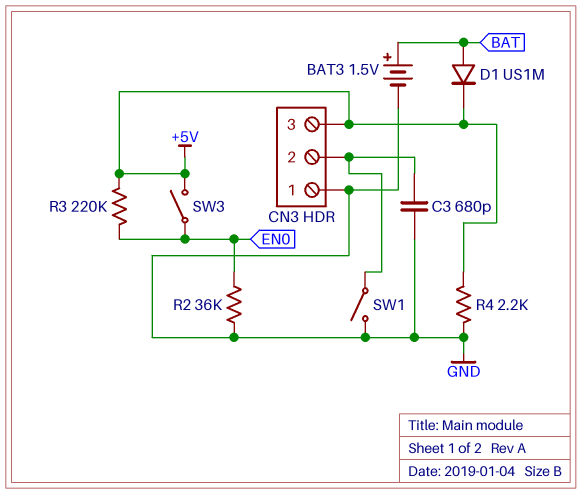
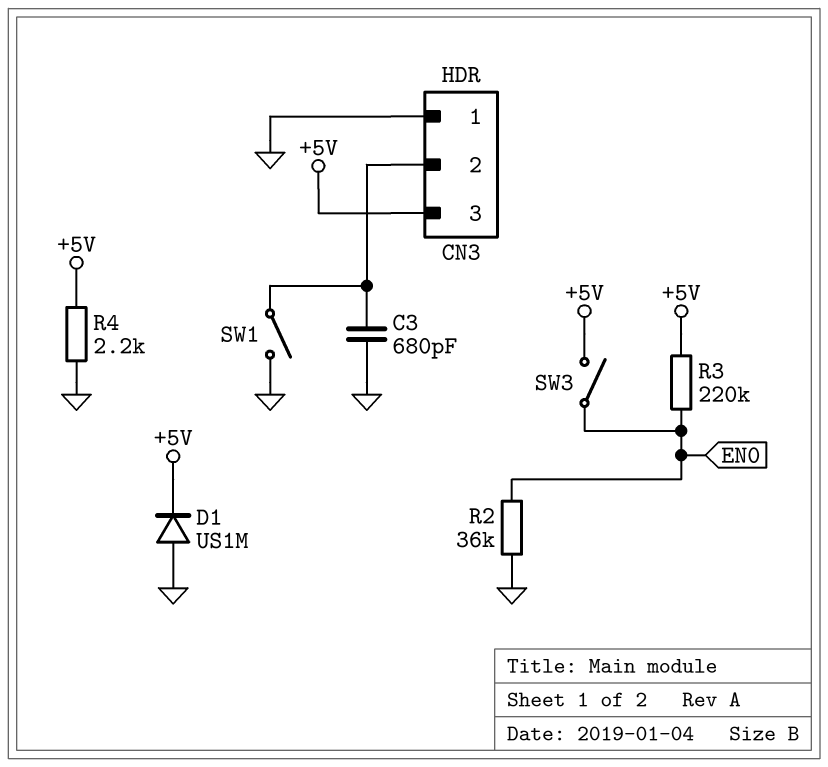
BAT3: 1.5V (plus BAT, minus GND) -> none
D1: diode US1M (A BAT, K +5V) -> diode US1M (A GND, K +5V)

